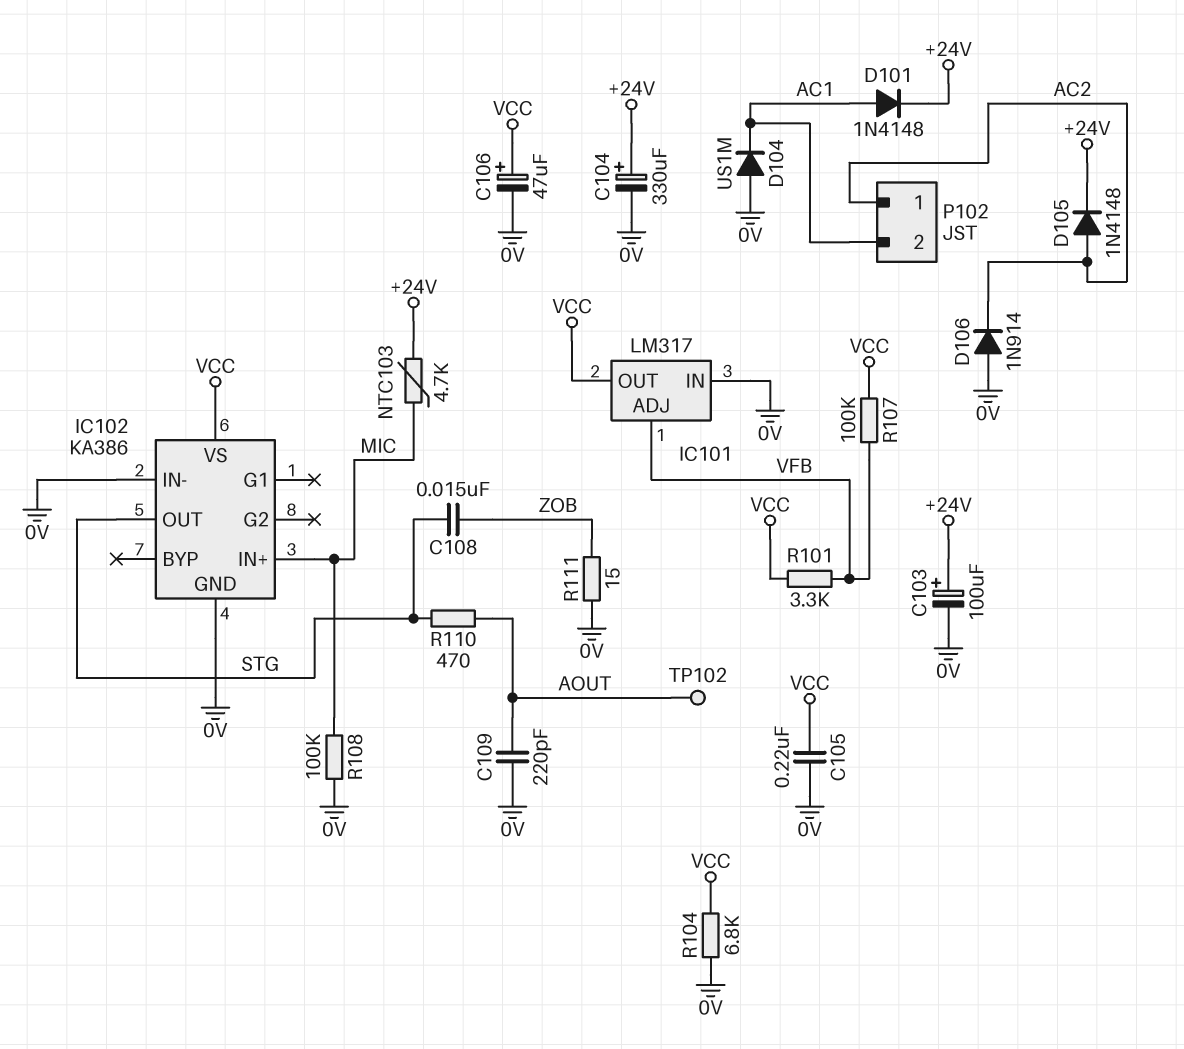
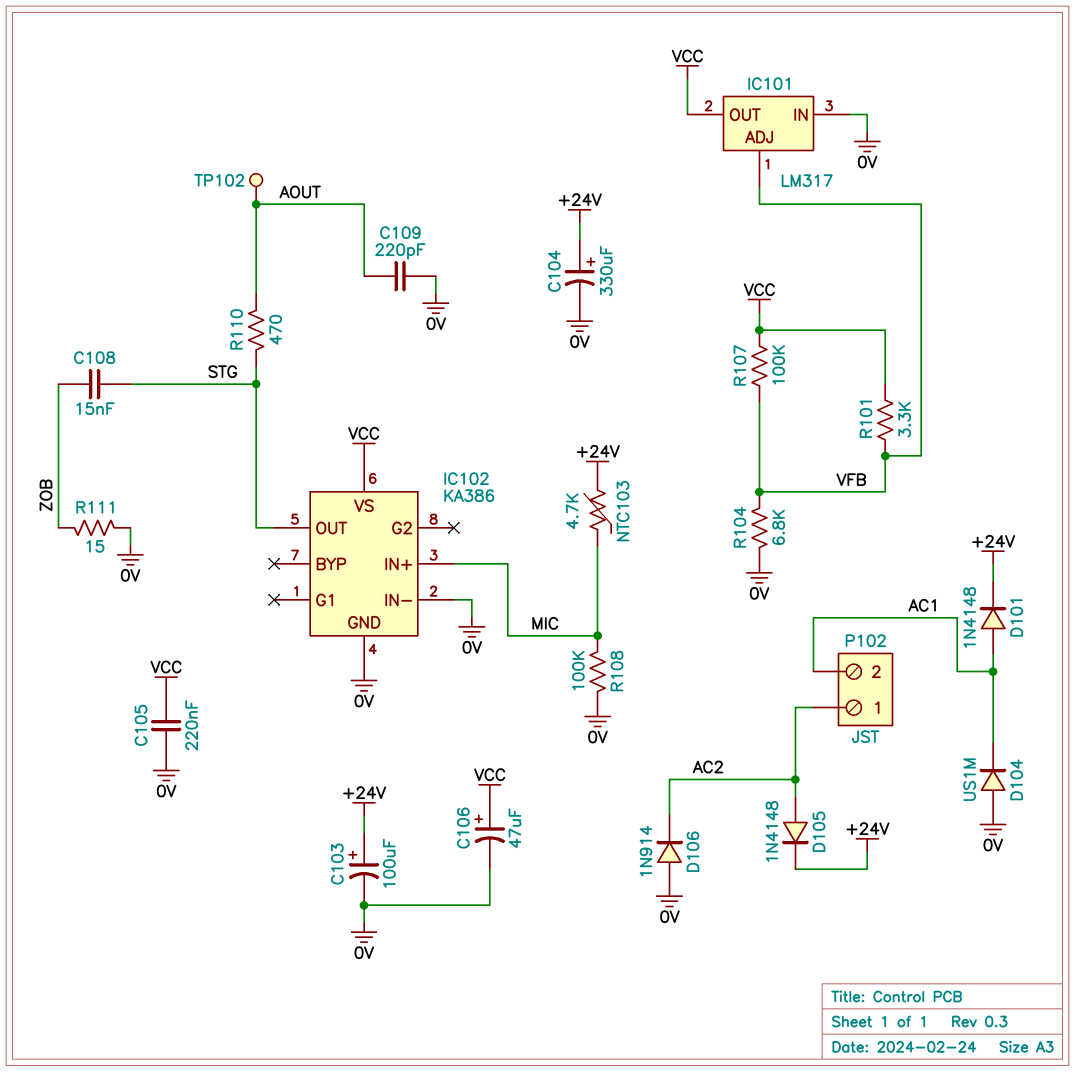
R104: 6.8k (0V, VCC) -> 6.8k (0V, VFB)

